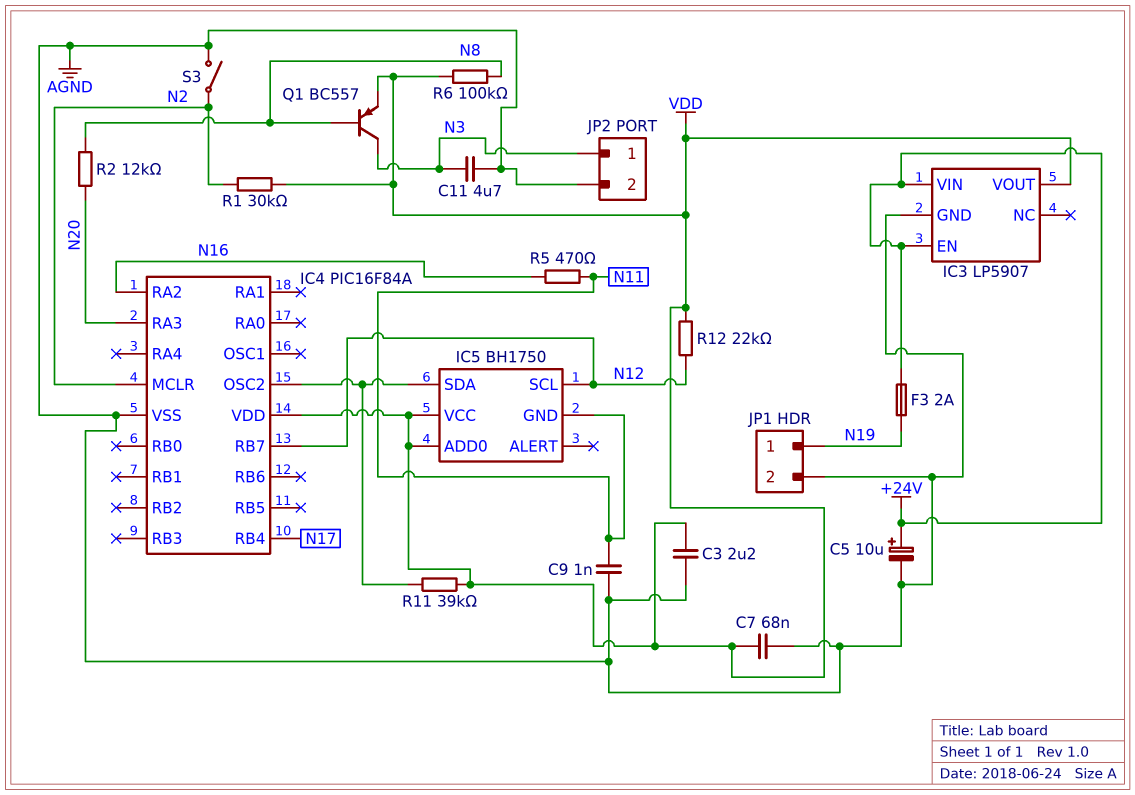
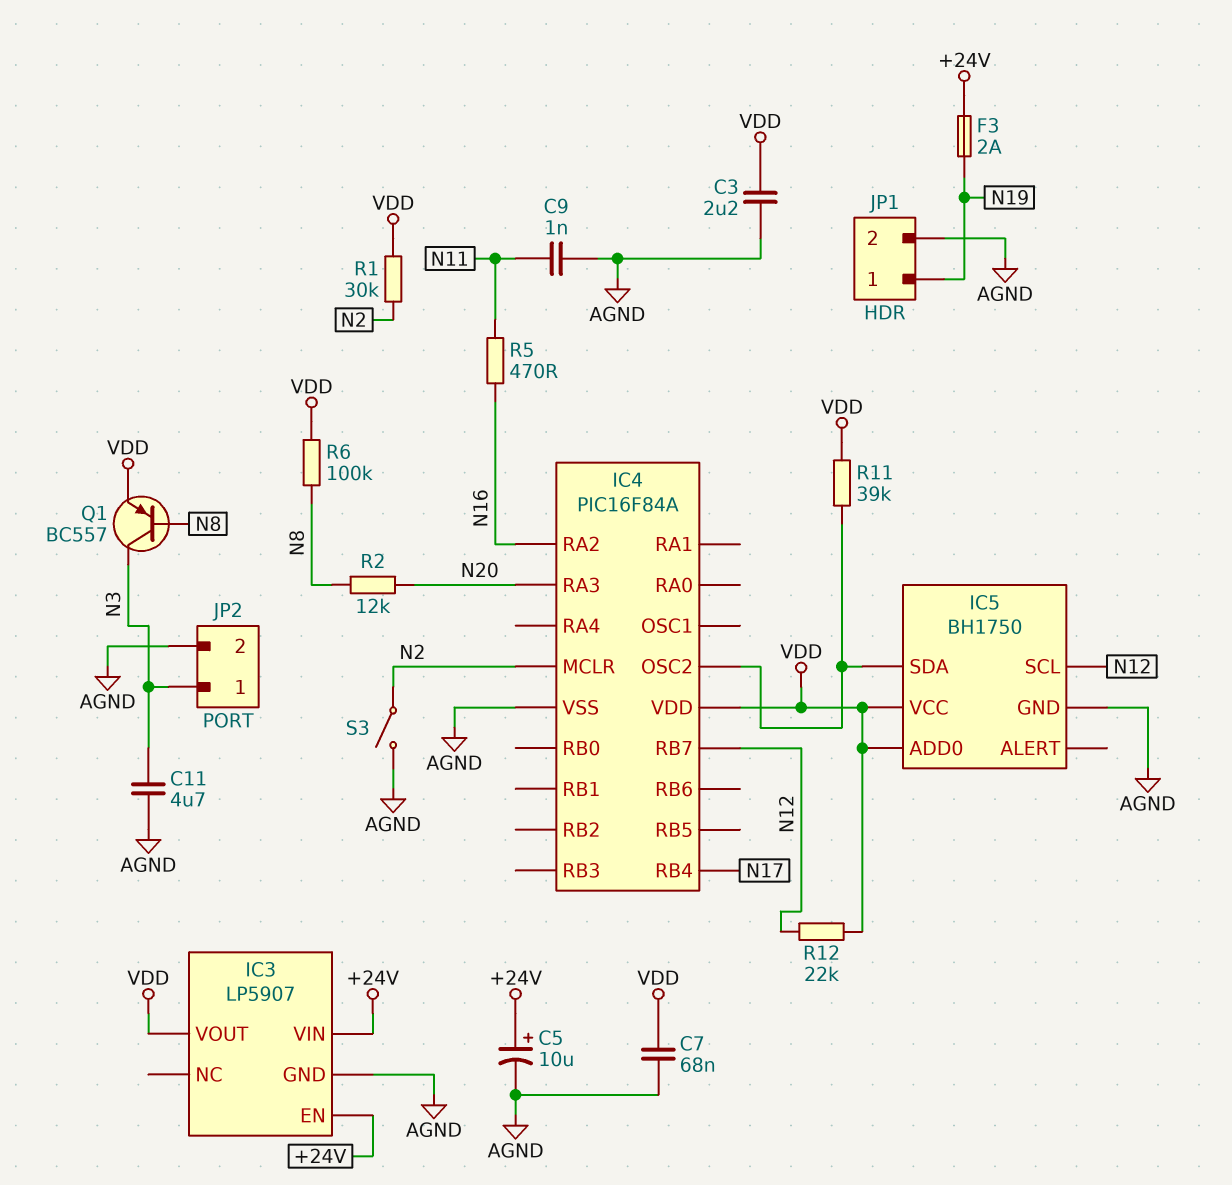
IC5 pin GND: N11 -> AGND

